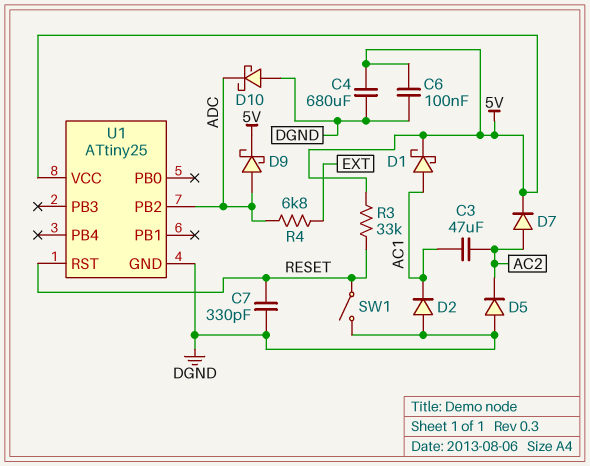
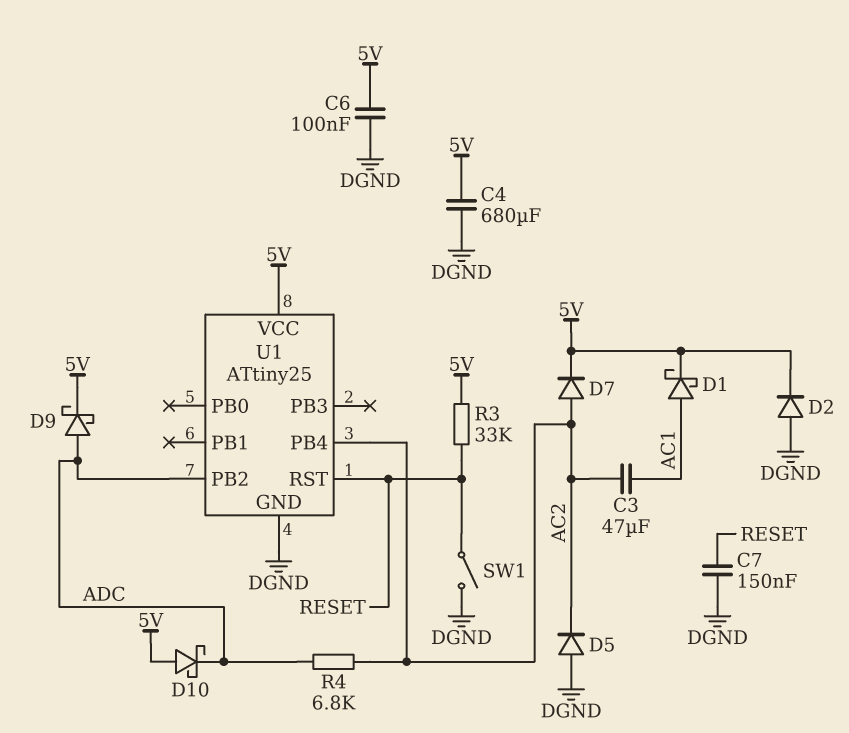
C7: 330pF (DGND, RESET) -> 150nF (DGND, RESET)
D2: diode (A DGND, K AC1) -> diode (A DGND, K 5V)
D10: schottky (A DGND, K ADC) -> schottky (A 5V, K ADC)
R4: 6.8k (ADC, EXT) -> 6.8k (AC2, ADC)
U1 pin PB4: none -> AC2

